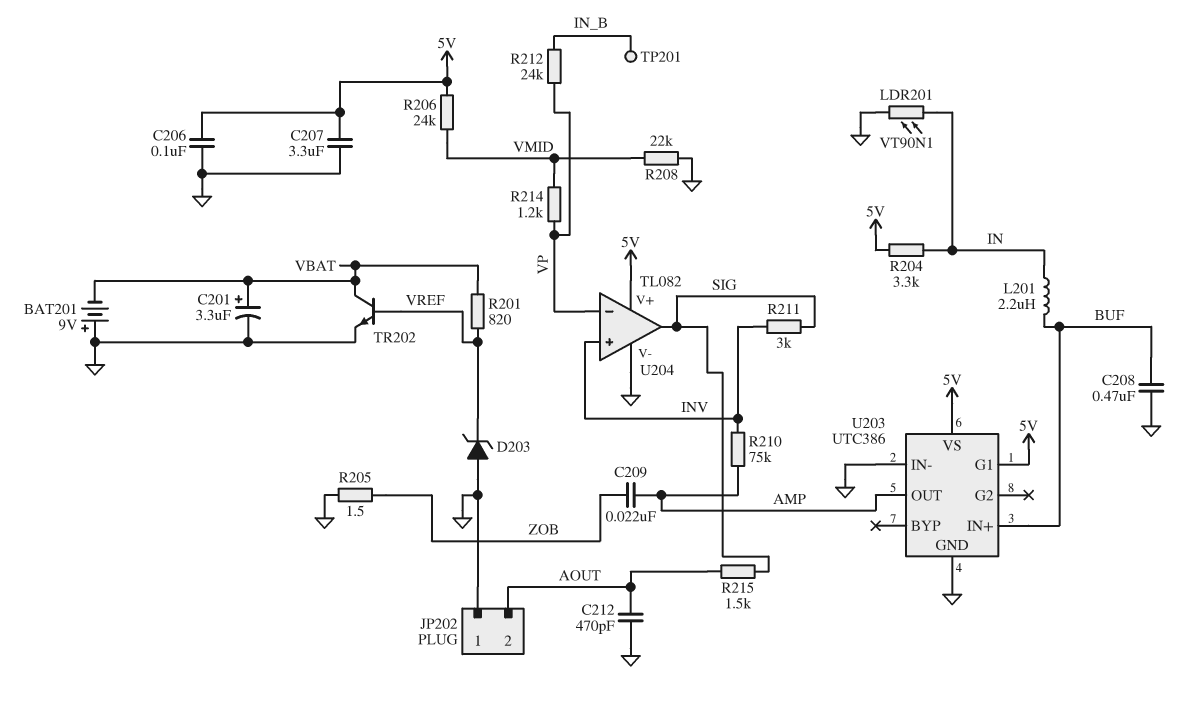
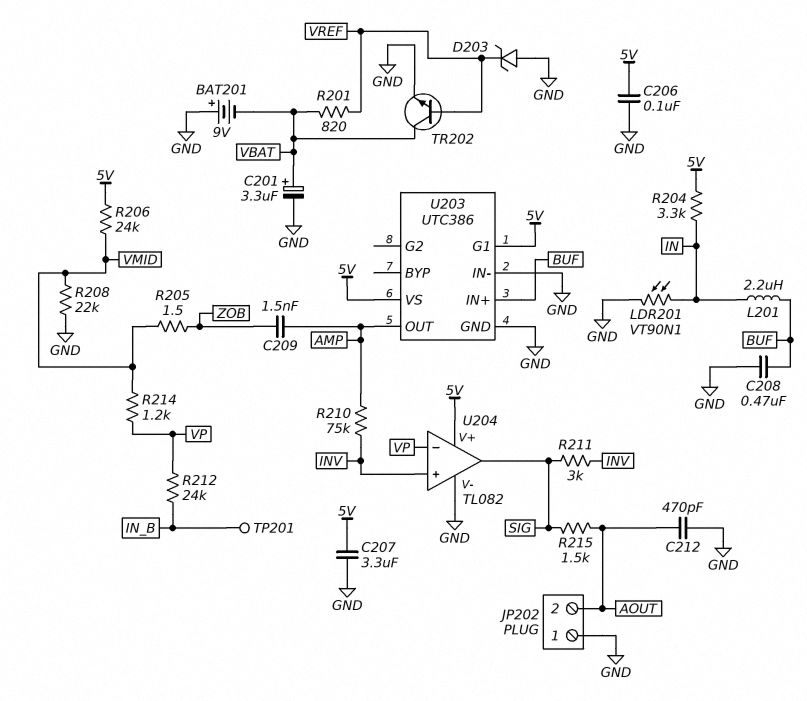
C209: 22nF (AMP, ZOB) -> 1.5nF (AMP, ZOB)
R205: 1.5 (GND, ZOB) -> 1.5 (VMID, ZOB)

